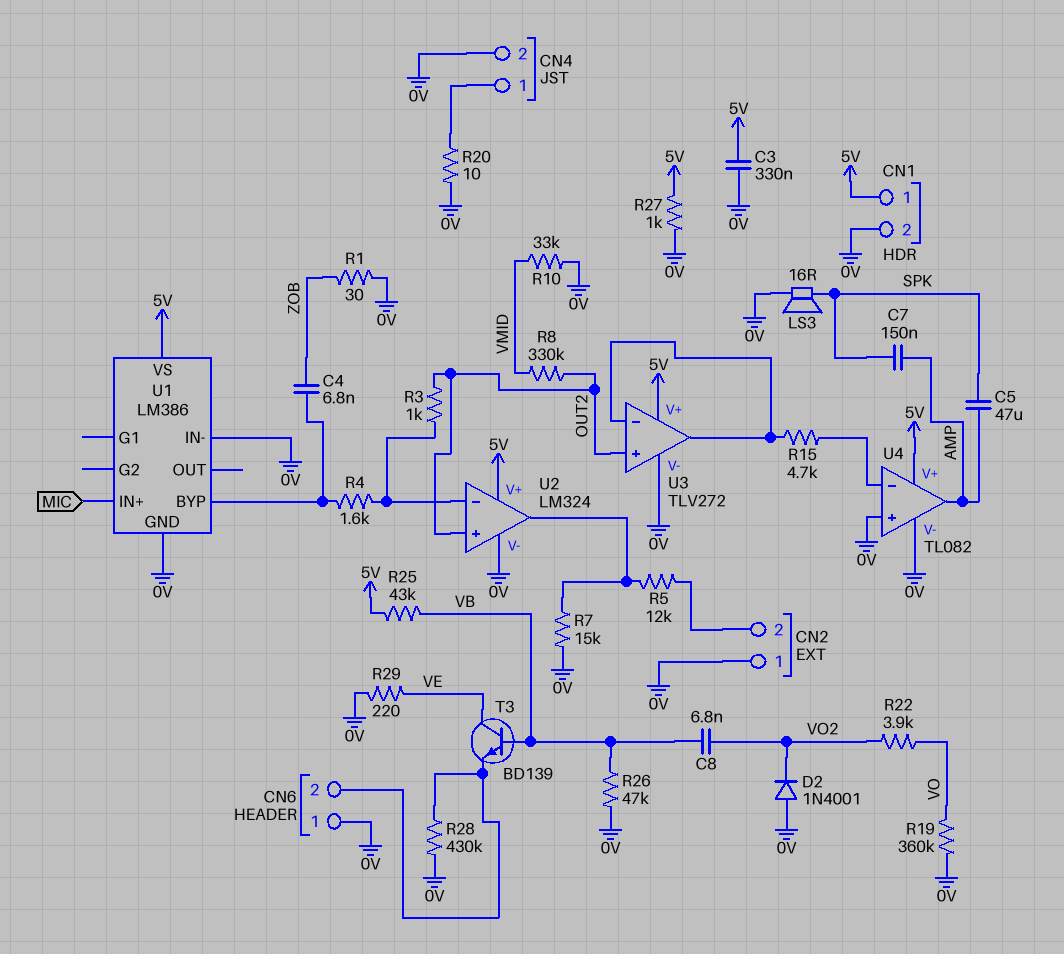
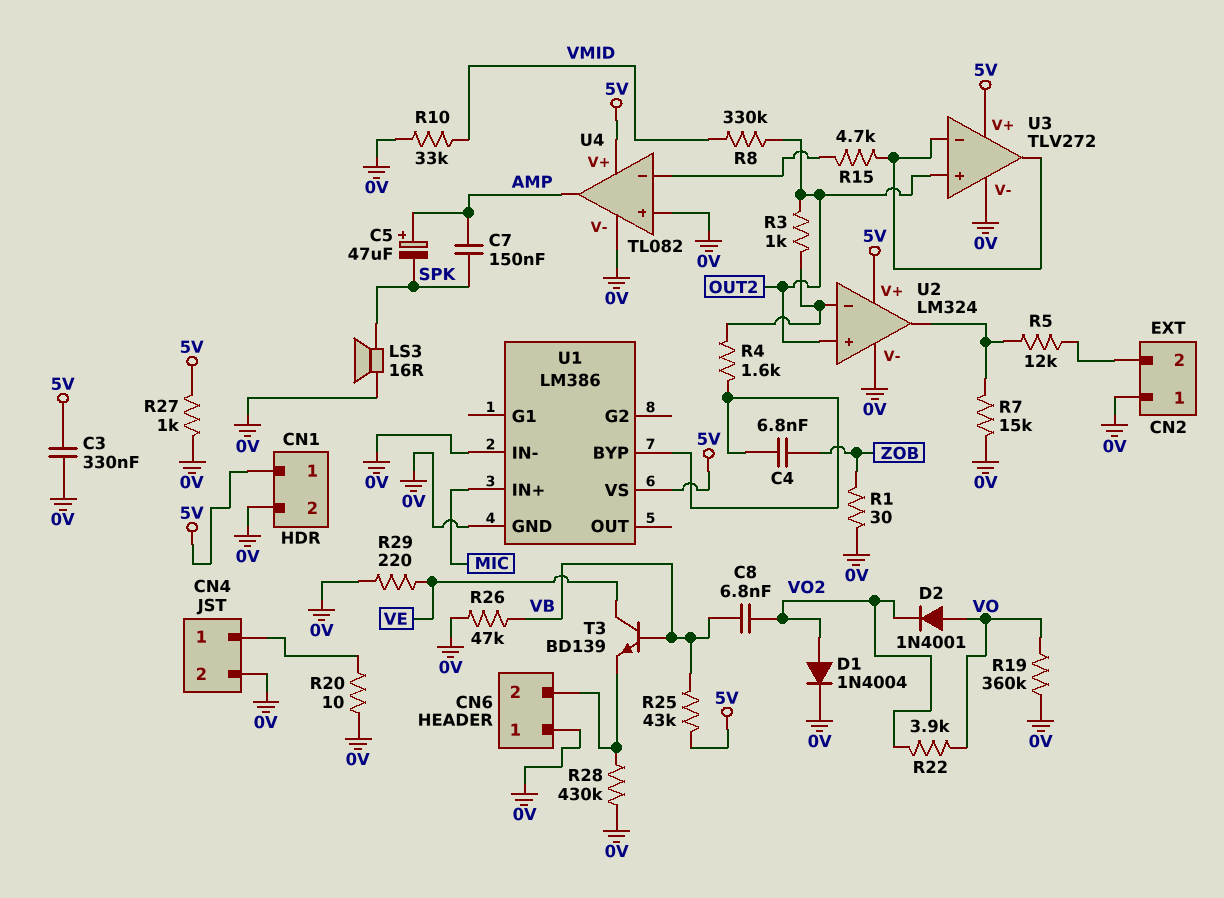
C5: 47uF (AMP, SPK) -> 47uF (plus AMP, minus SPK)
D1: none -> diode 1N4004 (A VO2, K 0V)
D2: diode 1N4001 (A 0V, K VO2) -> diode 1N4001 (A VO, K VO2)

